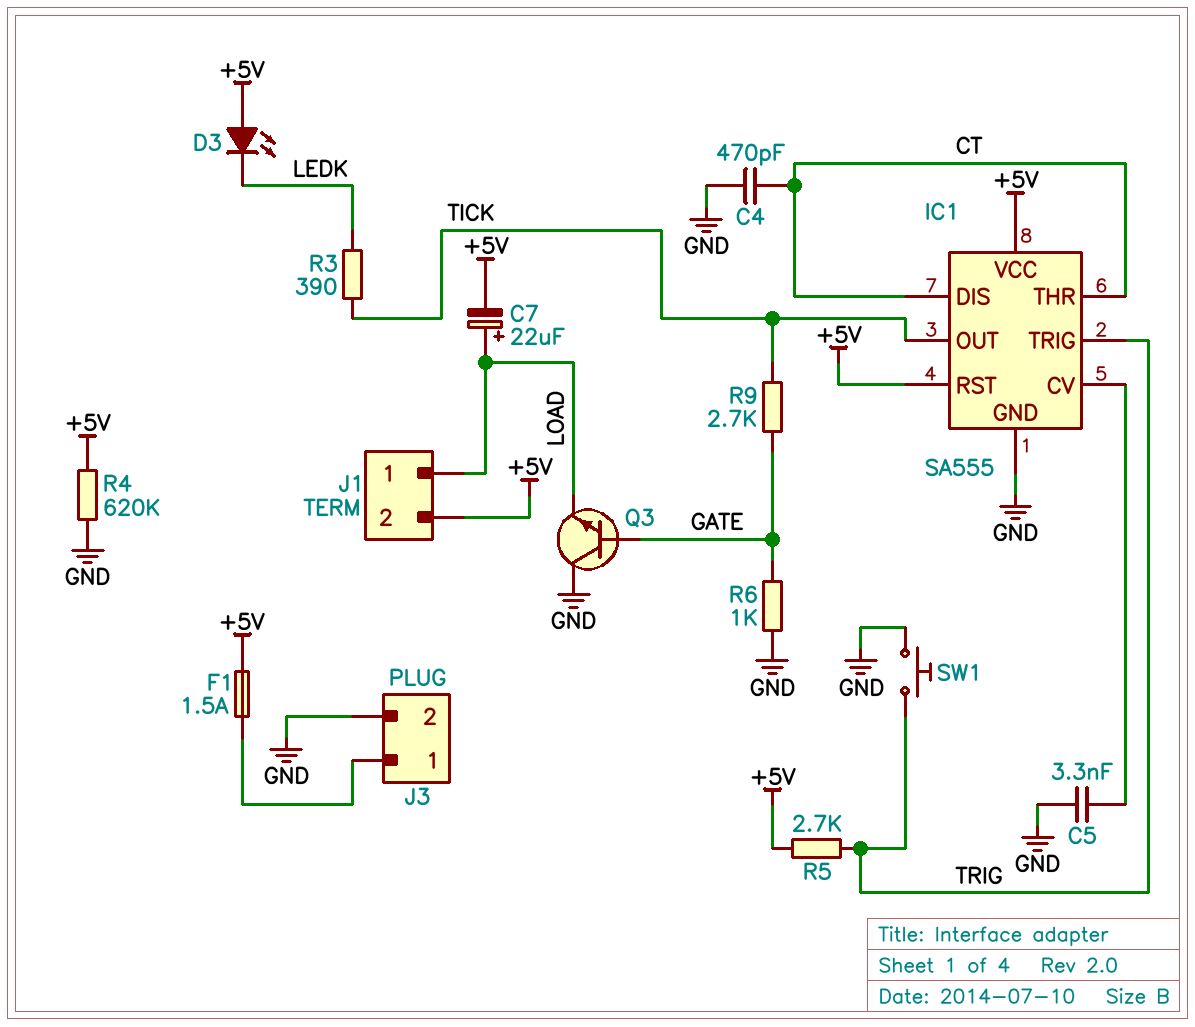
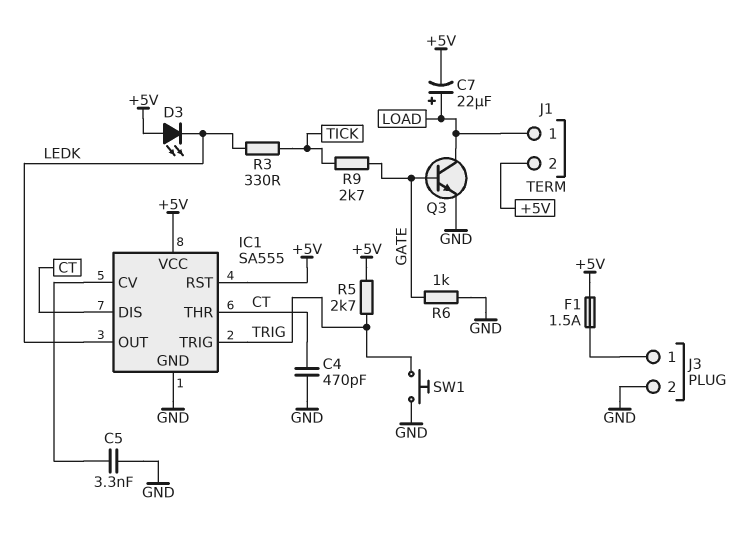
IC1 pin OUT: TICK -> LEDK
Q3: NPN (B GATE, C GND, E LOAD) -> NPN (B GATE, C LOAD, E GND)
R3: 390 (LEDK, TICK) -> 330 (LEDK, TICK)
R4: 620k (+5V, GND) -> none

